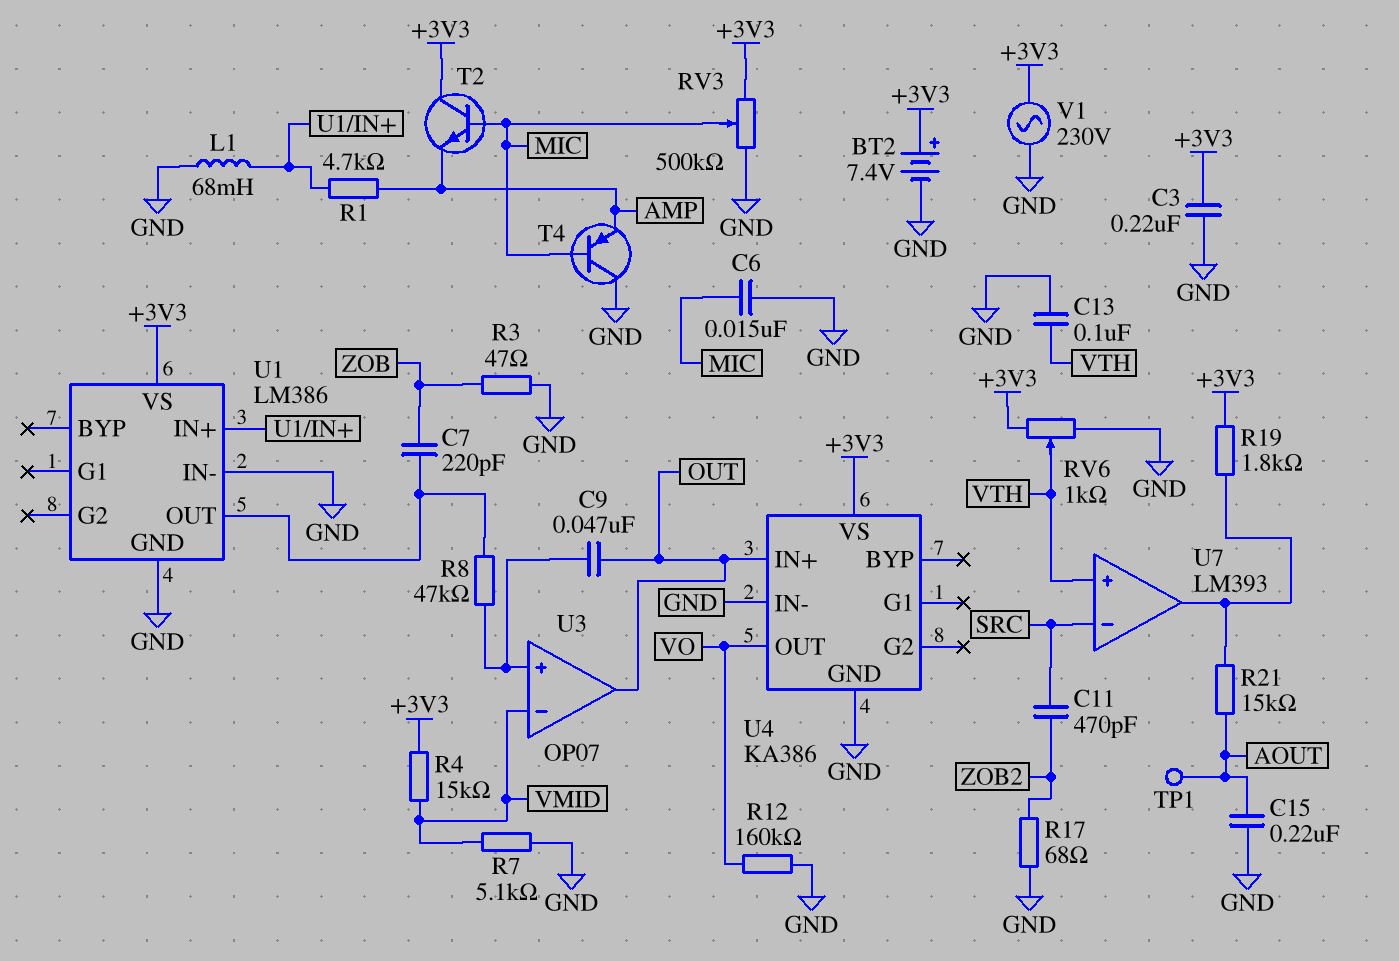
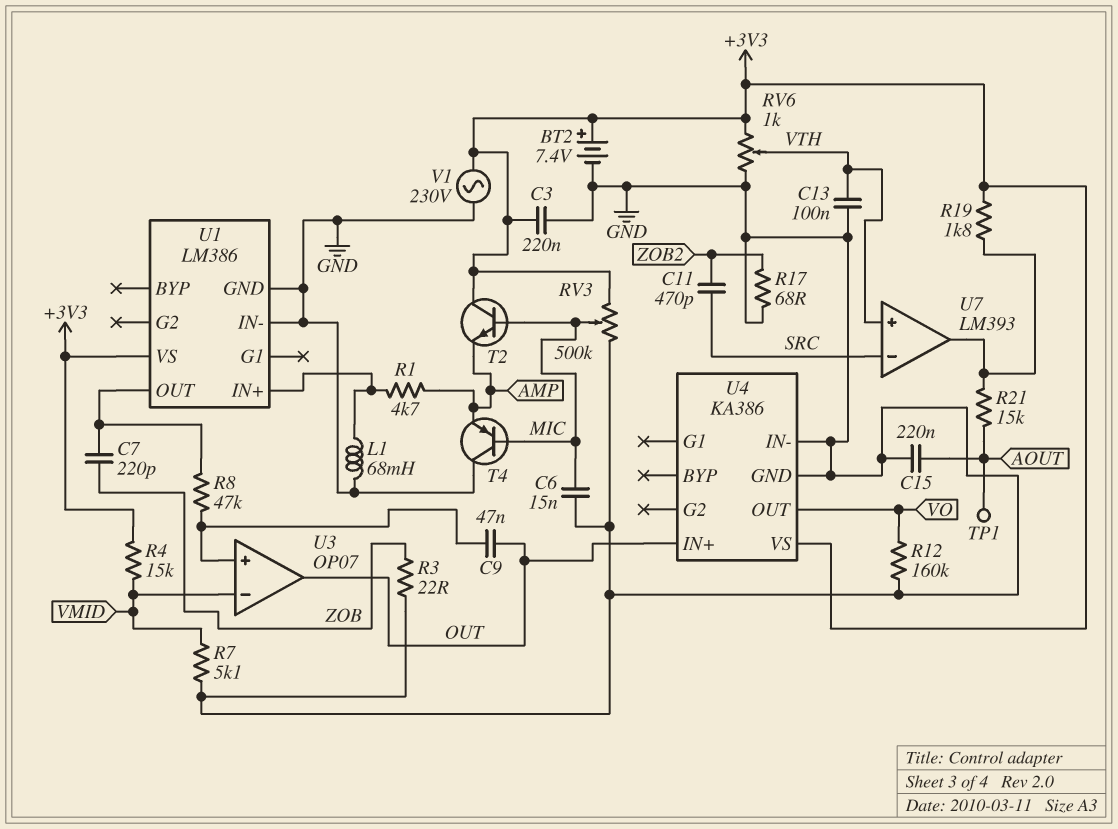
R3: 47 (GND, ZOB) -> 22 (GND, ZOB)

